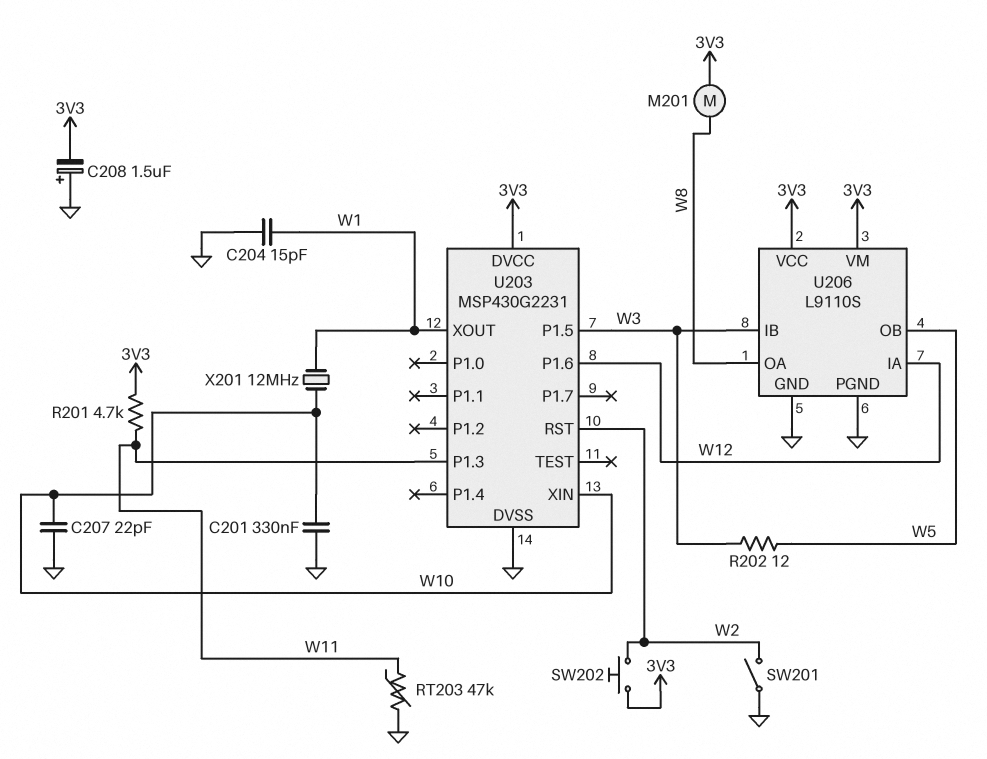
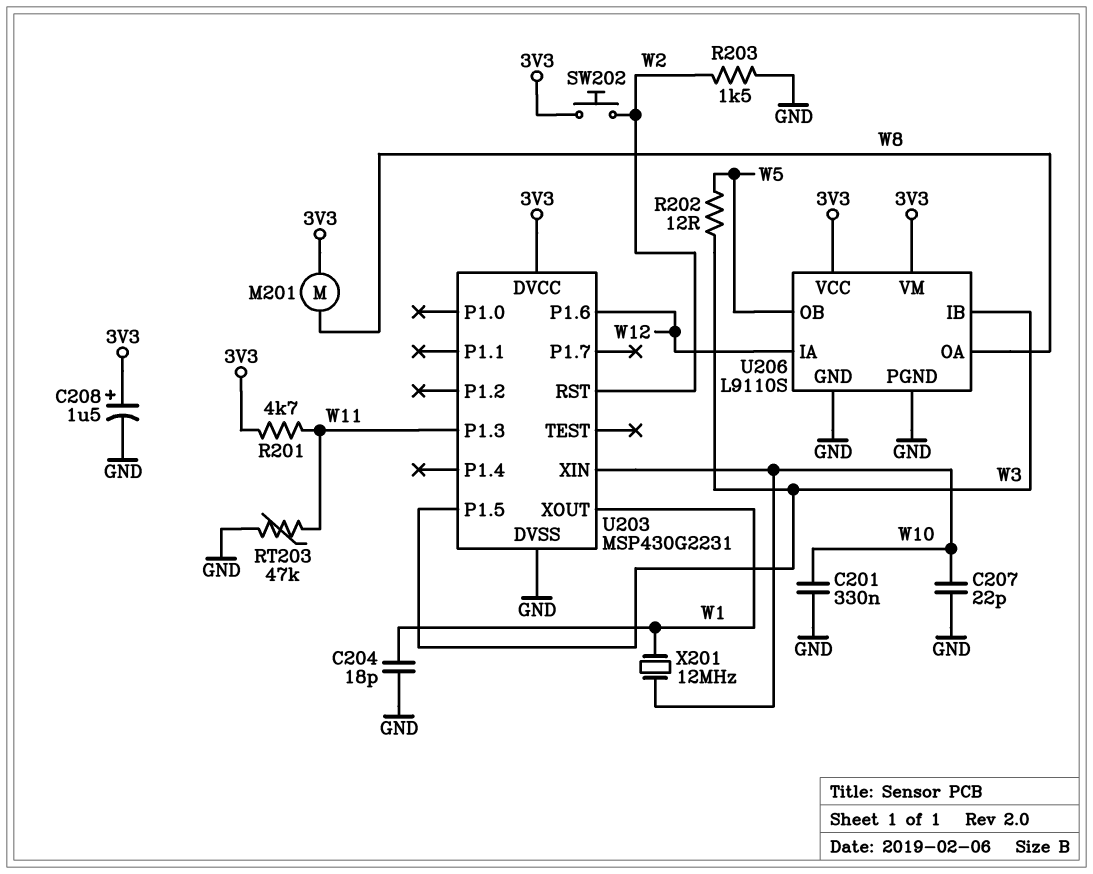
C204: 15pF (GND, W1) -> 18pF (GND, W1)
C208: 1.5uF (plus GND, minus 3V3) -> 1.5uF (plus 3V3, minus GND)
R203: none -> 1.5k (GND, W2)
SW201: switch (GND, W2) -> none

